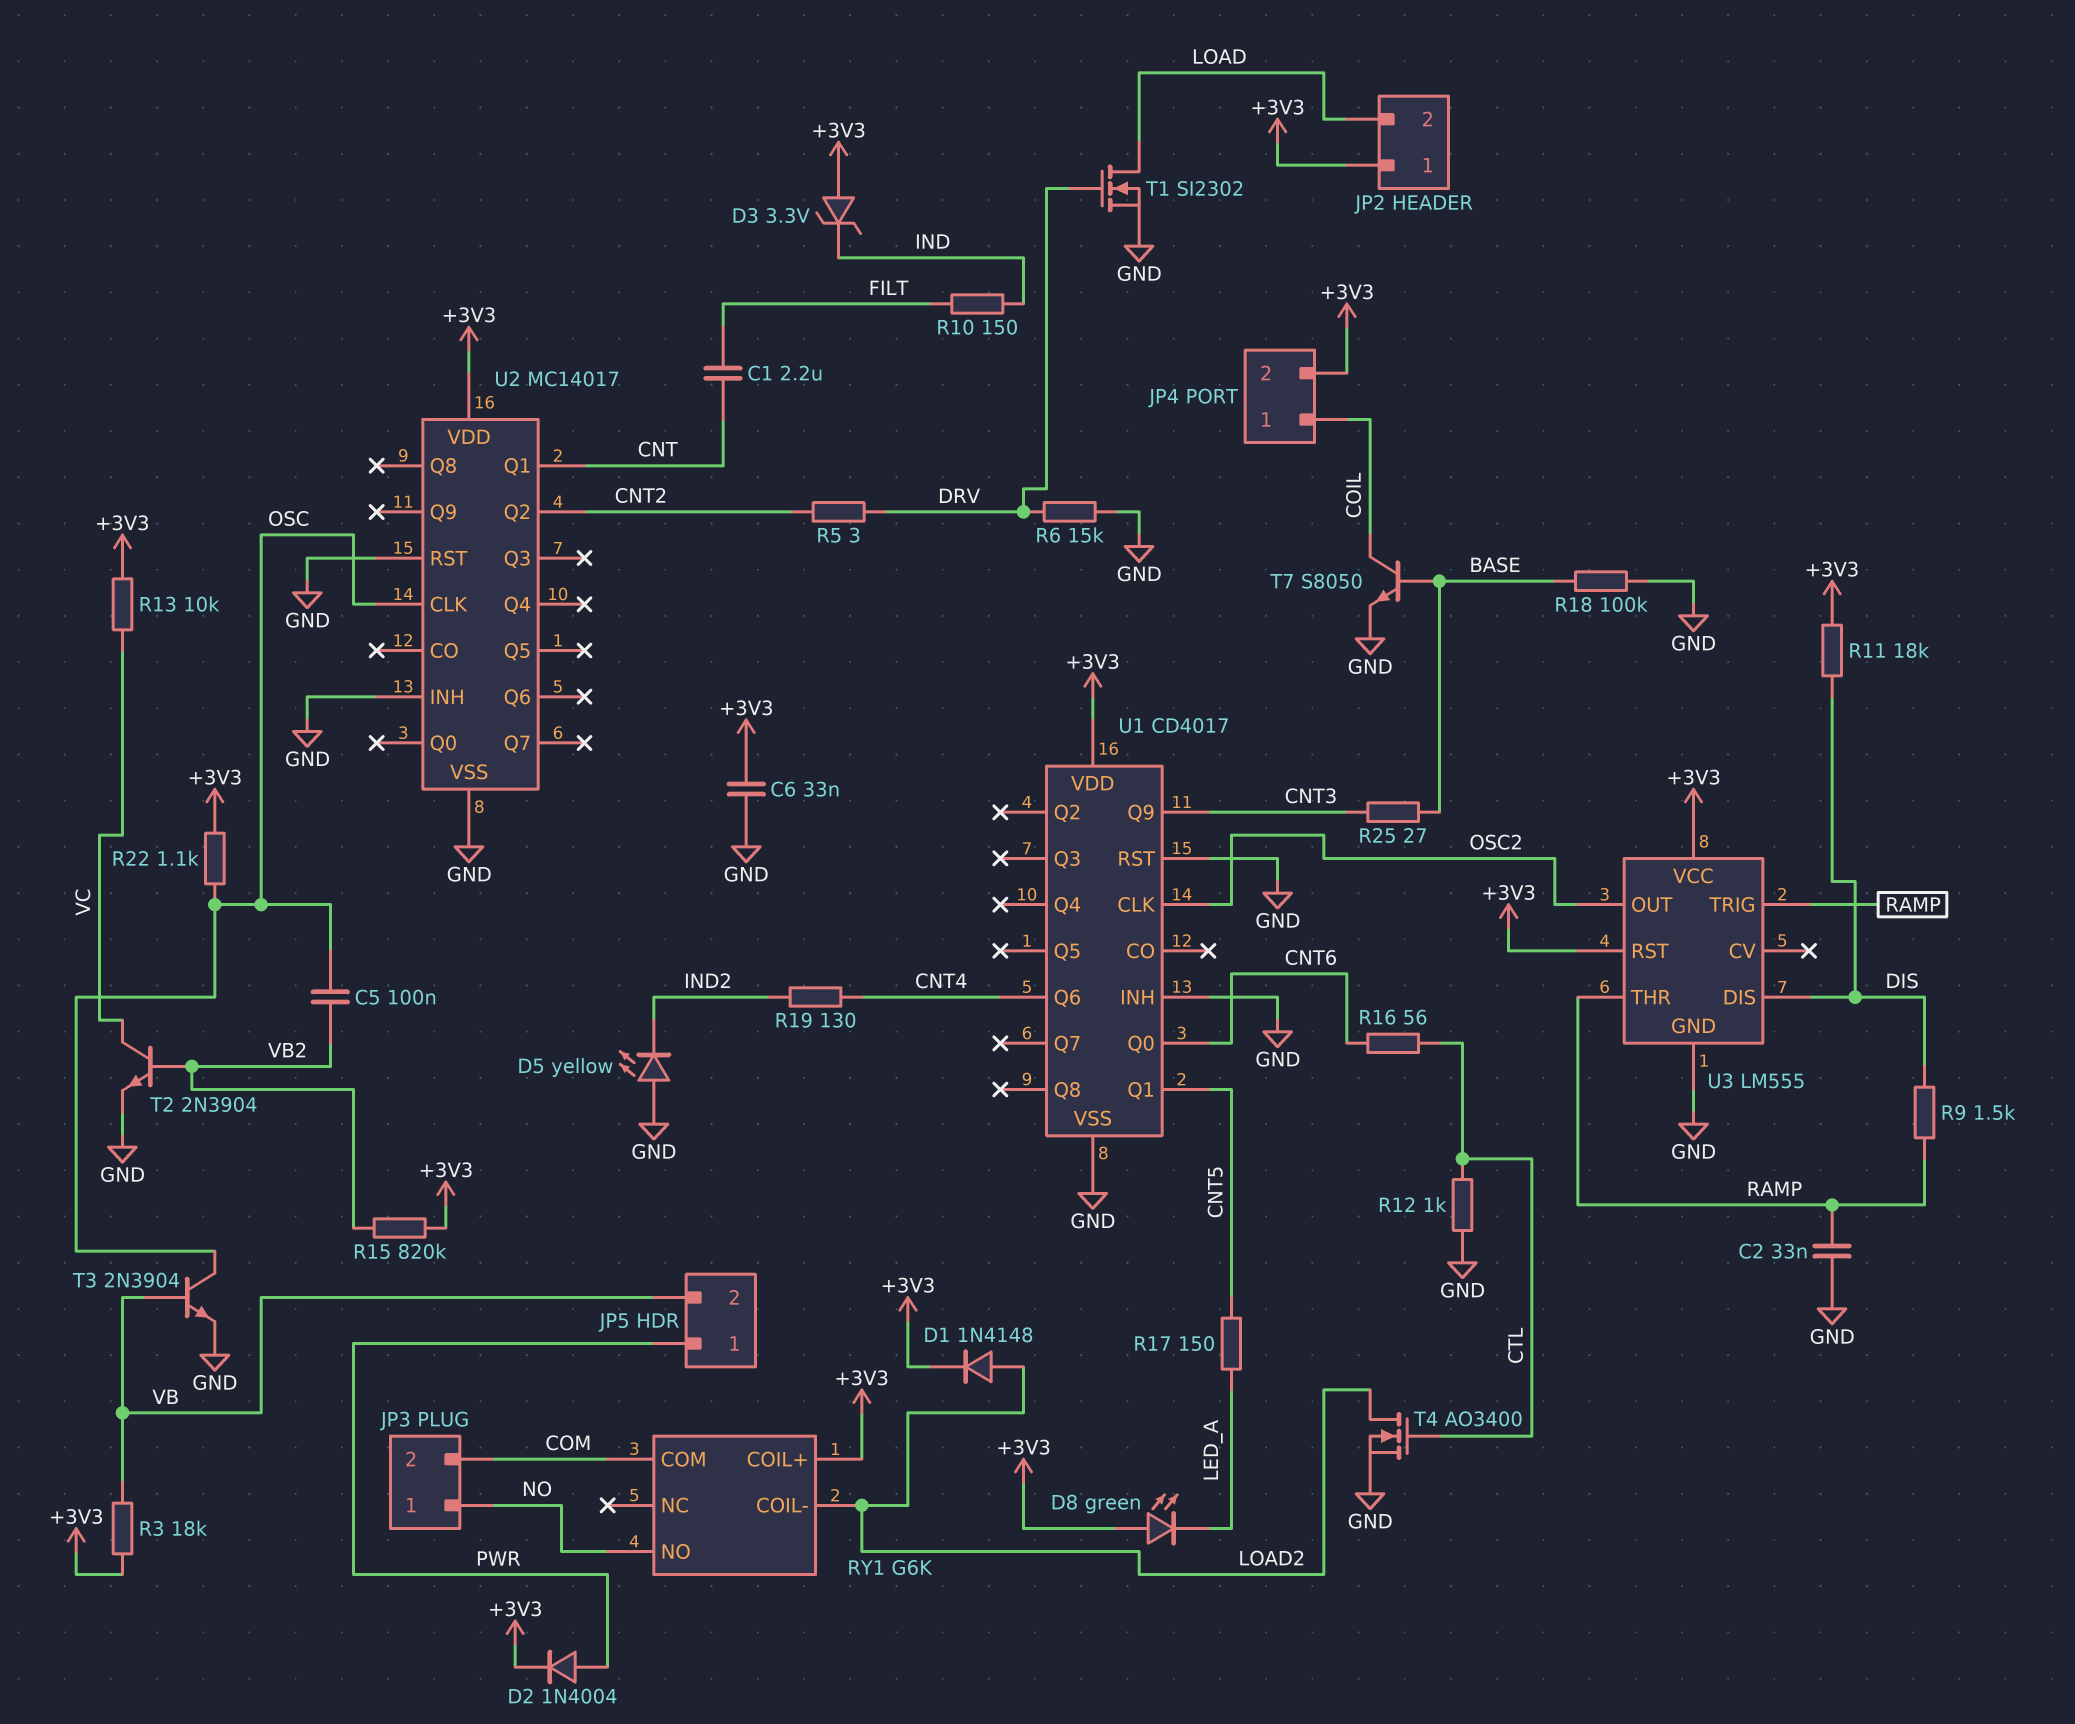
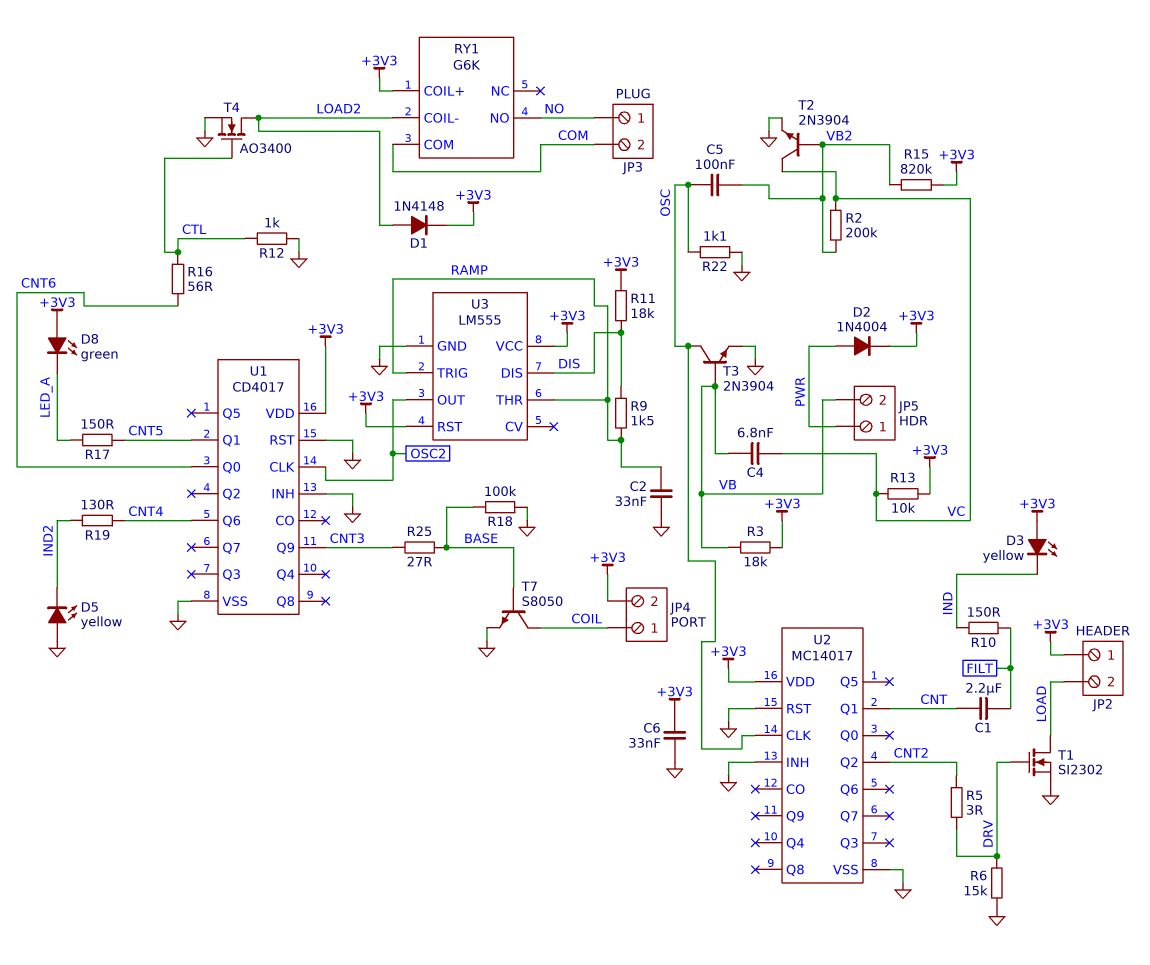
C4: none -> 6.8nF (VB, VC)
D3: zener 3.3V (A +3V3, K IND) -> LED yellow (A +3V3, K IND)
R2: none -> 200k (VB2, VC)
R22: 1.1k (+3V3, OSC) -> 1.1k (GND, OSC)

